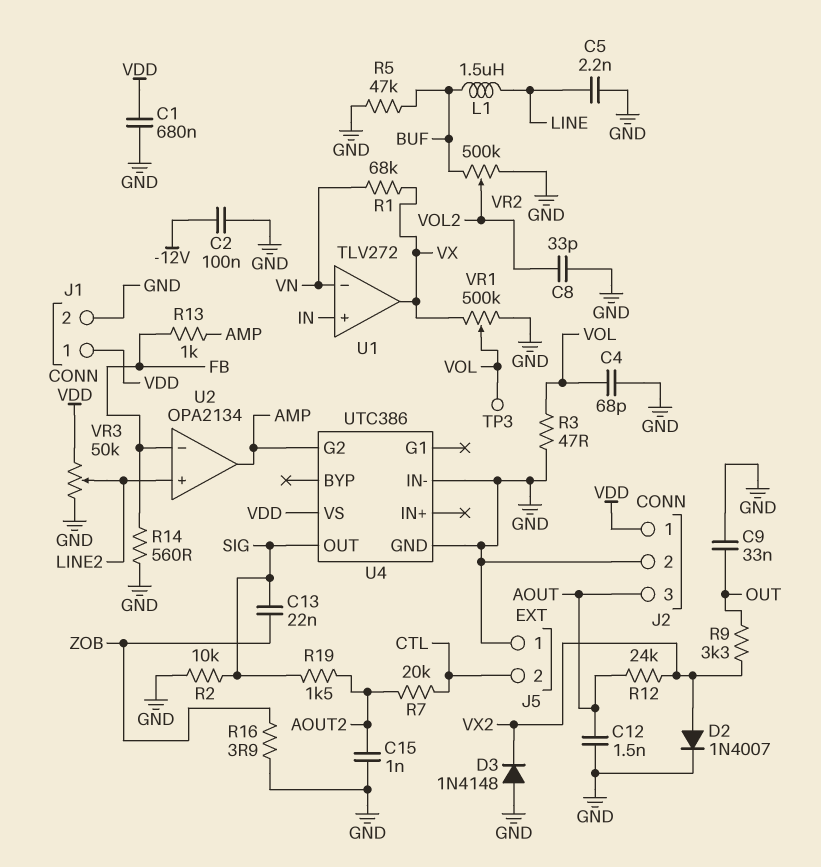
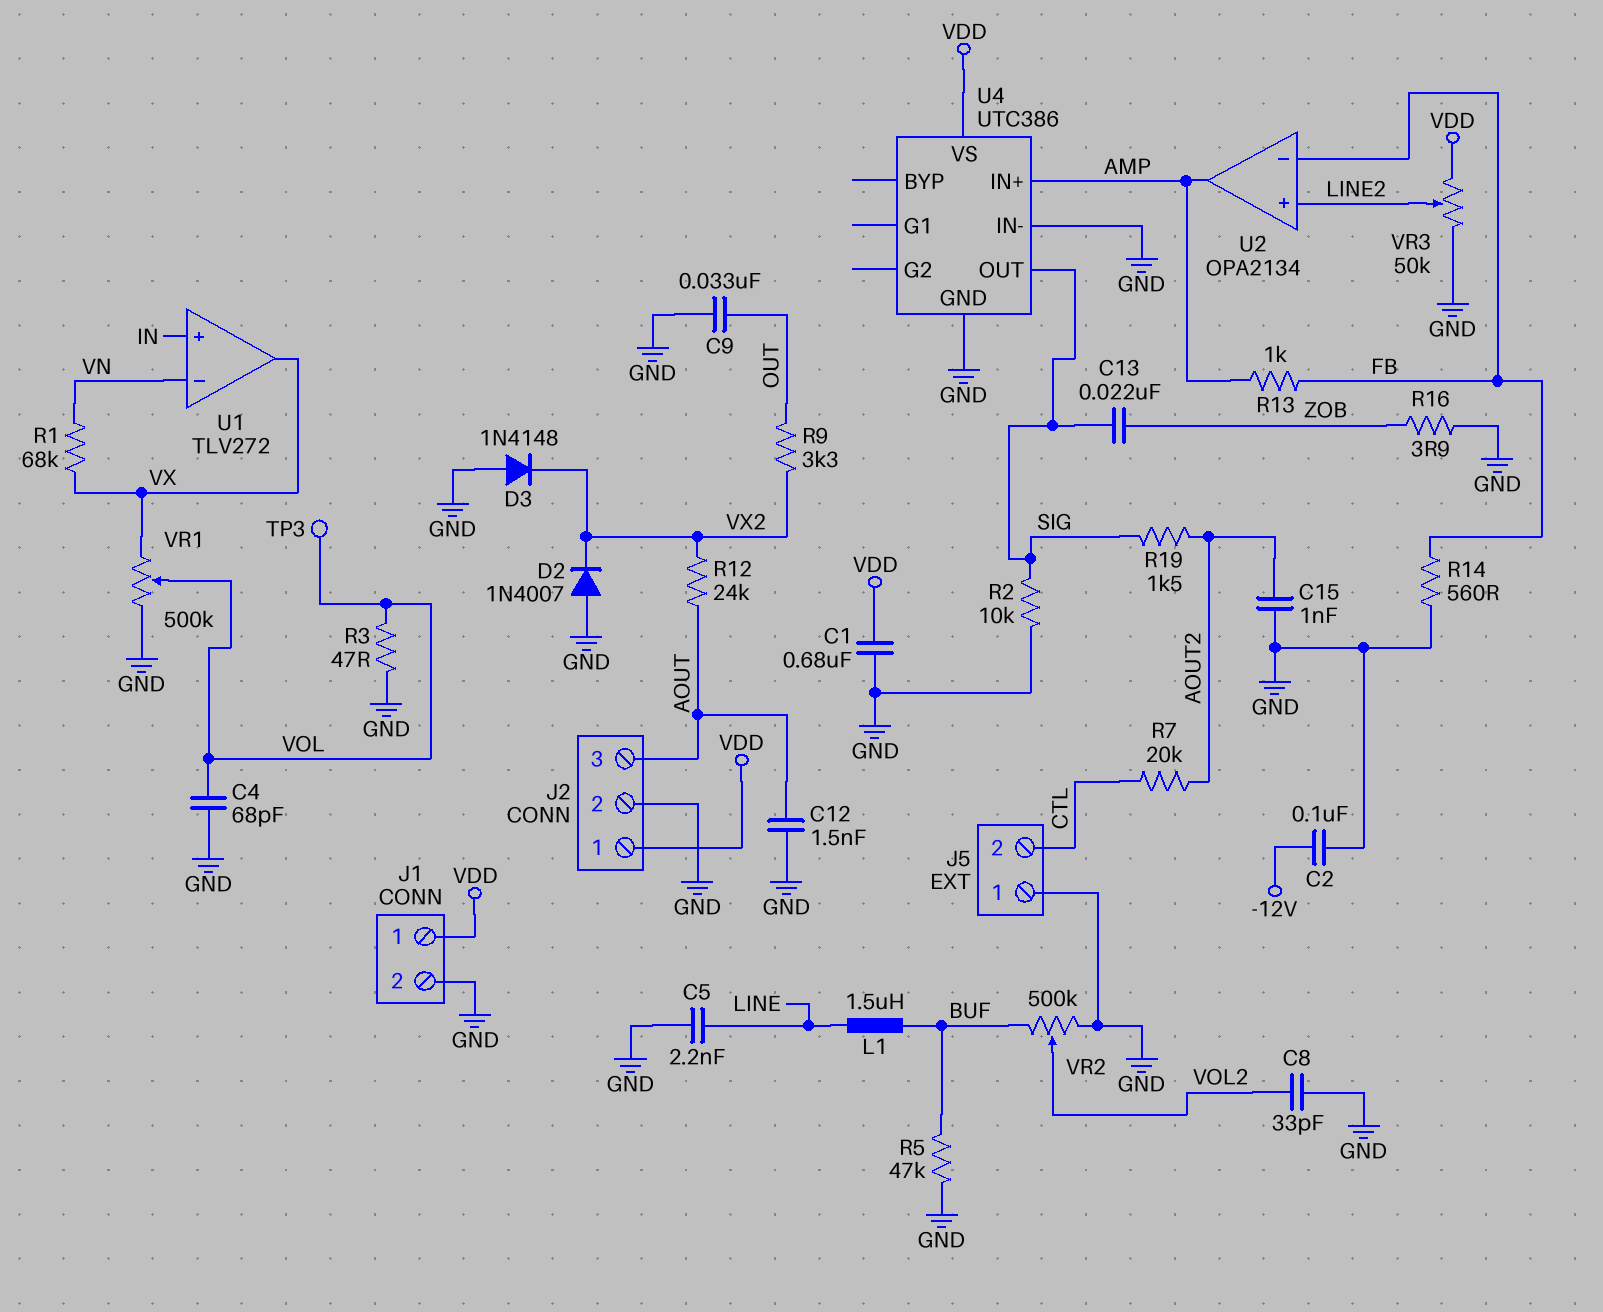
D2: diode 1N4007 (A VX2, K GND) -> diode 1N4007 (A GND, K VX2)
U4 pin G2: AMP -> none
U4 pin IN+: none -> AMP

